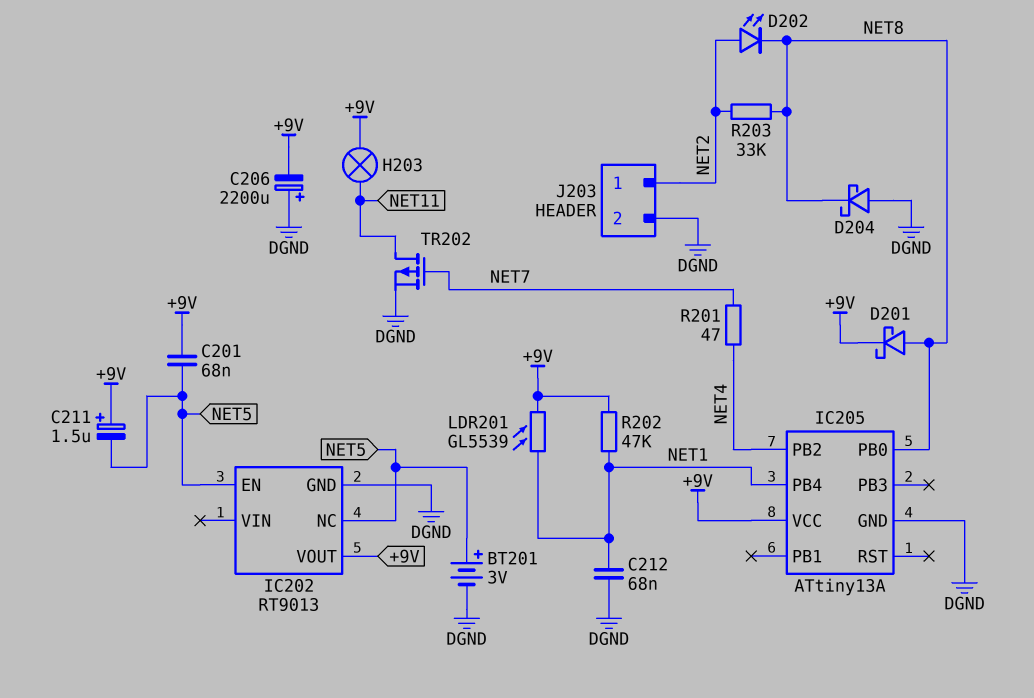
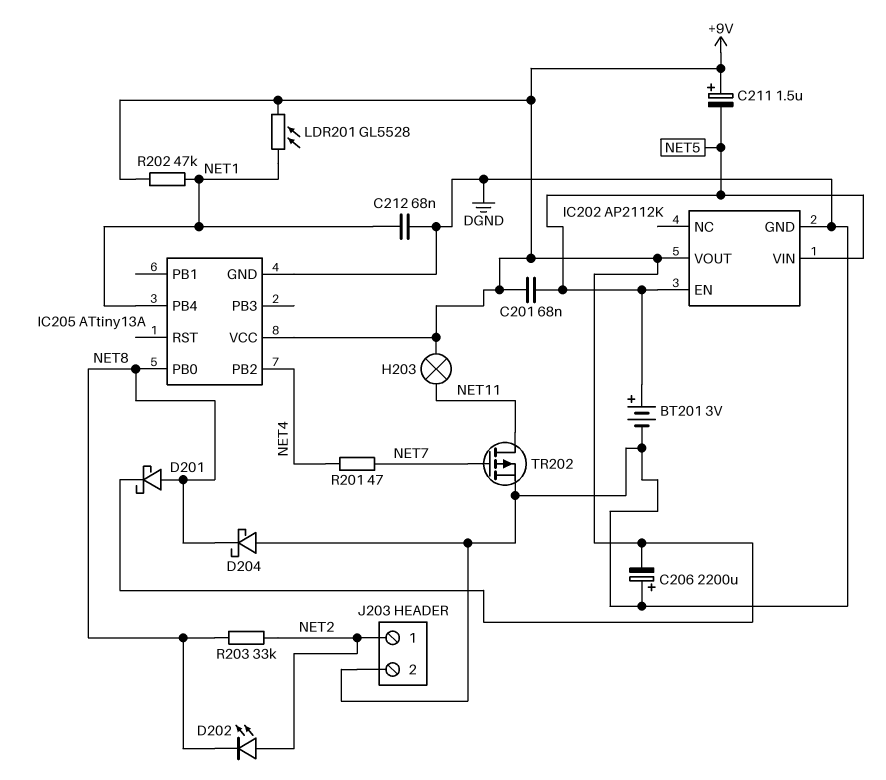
IC202: RT9013 -> AP2112K
IC202 pin NC: NET5 -> none
IC202 pin VIN: none -> NET5
LDR201: GL5539 (+9V, NET1) -> GL5528 (+9V, NET1)

